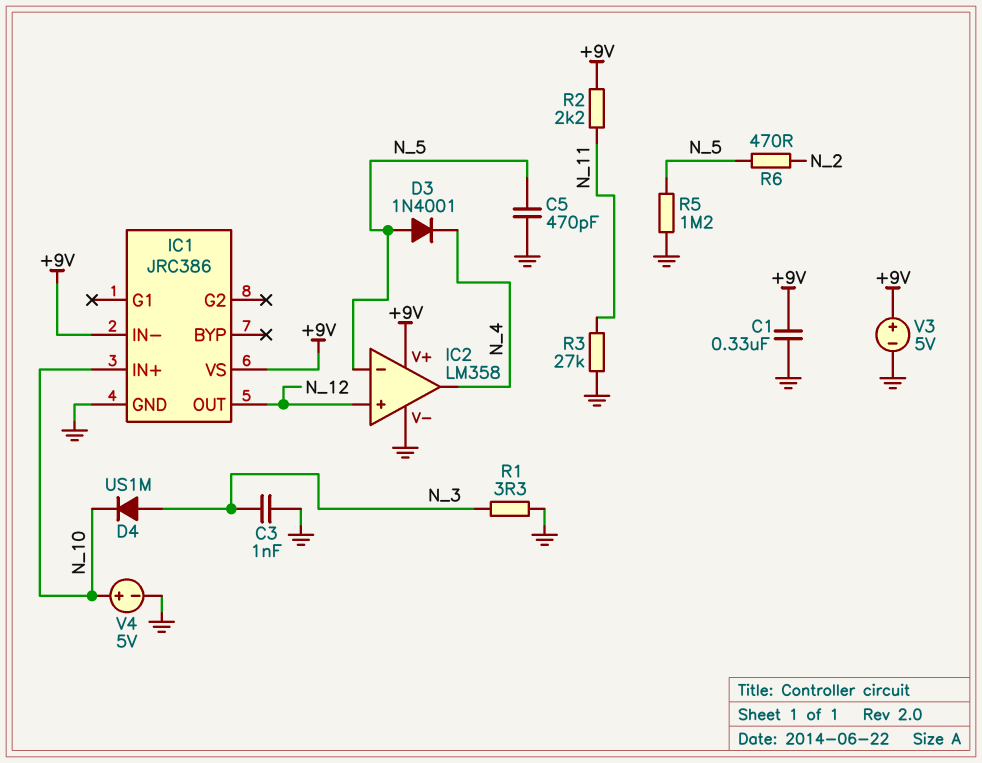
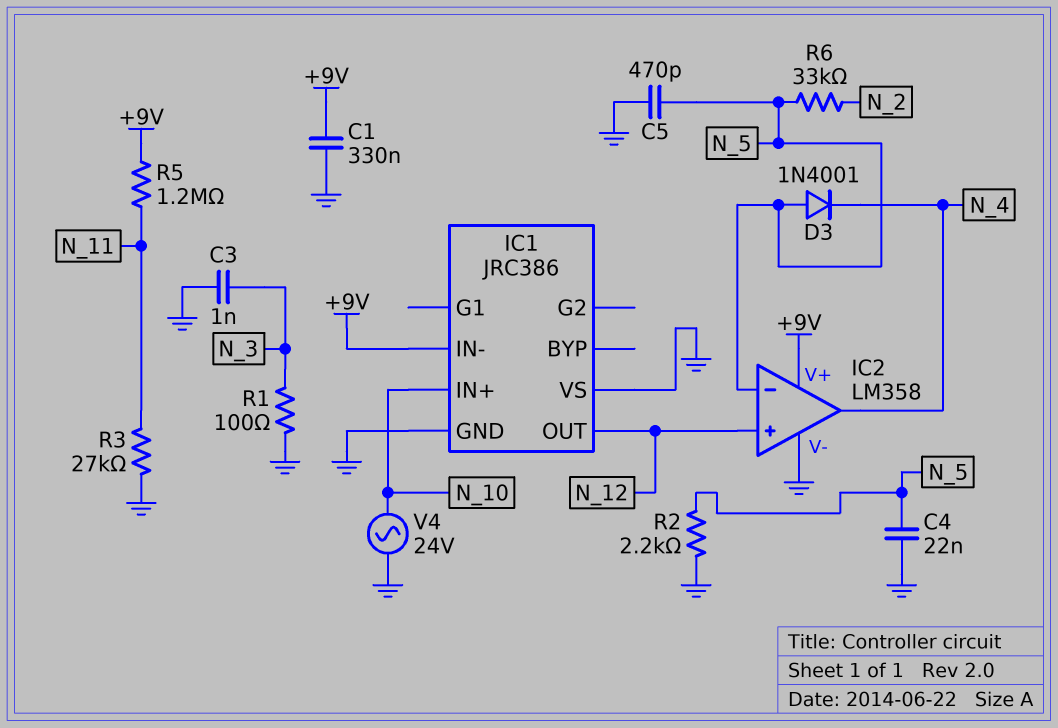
C4: none -> 22nF (GND, N_5)
D4: diode US1M (A N_3, K N_10) -> none
IC1 pin VS: +9V -> GND
R1: 3.3 (GND, N_3) -> 100 (GND, N_3)
R2: 2.2k (+9V, N_11) -> 2.2k (GND, N_5)
R5: 1.2M (GND, N_5) -> 1.2M (+9V, N_11)
R6: 470 (N_2, N_5) -> 33k (N_2, N_5)
V3: 5V (plus +9V, minus GND) -> none
V4: 5V (plus N_10, minus GND) -> AC 24V (GND, N_10)

